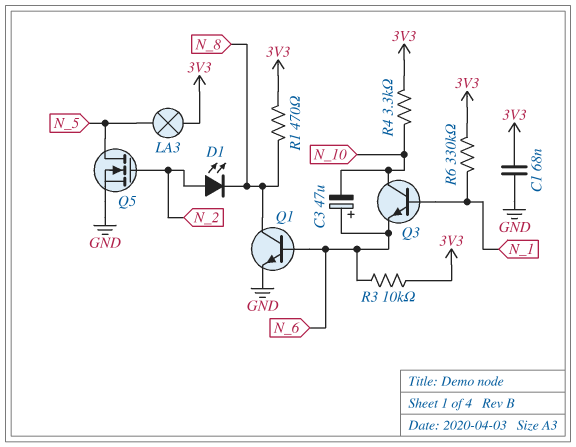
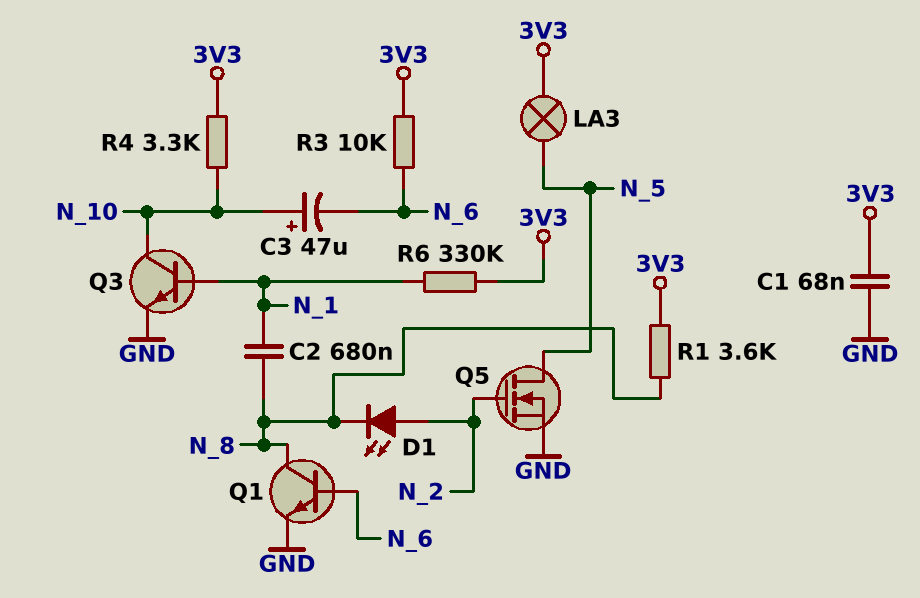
C2: none -> 680nF (N_1, N_8)
C3: 47uF (plus N_6, minus N_10) -> 47uF (plus N_10, minus N_6)
Q3: NPN (B N_1, C N_10, E N_6) -> NPN (B N_1, C N_10, E GND)
R1: 470 (3V3, N_8) -> 3.6k (3V3, N_8)

